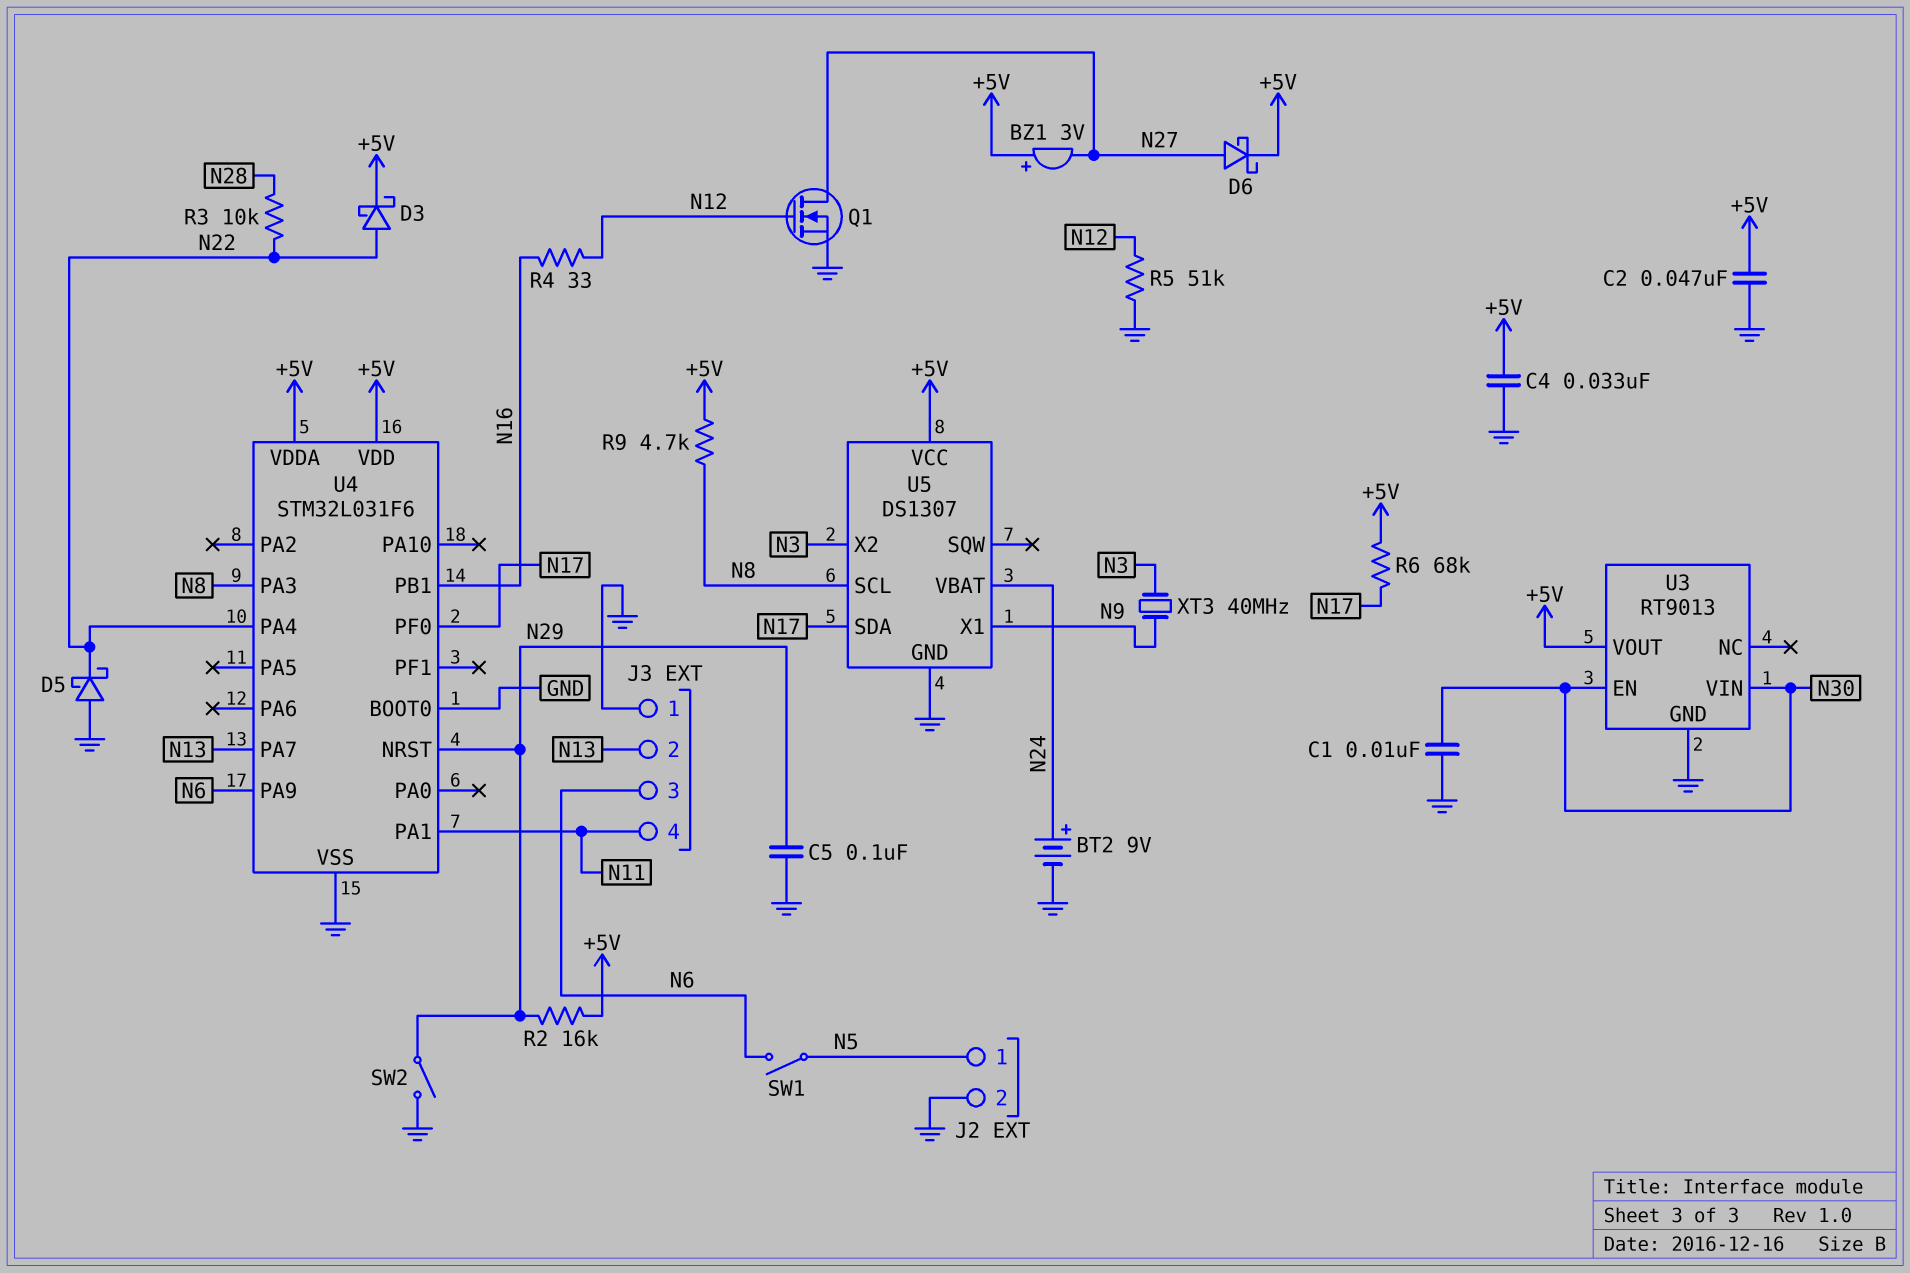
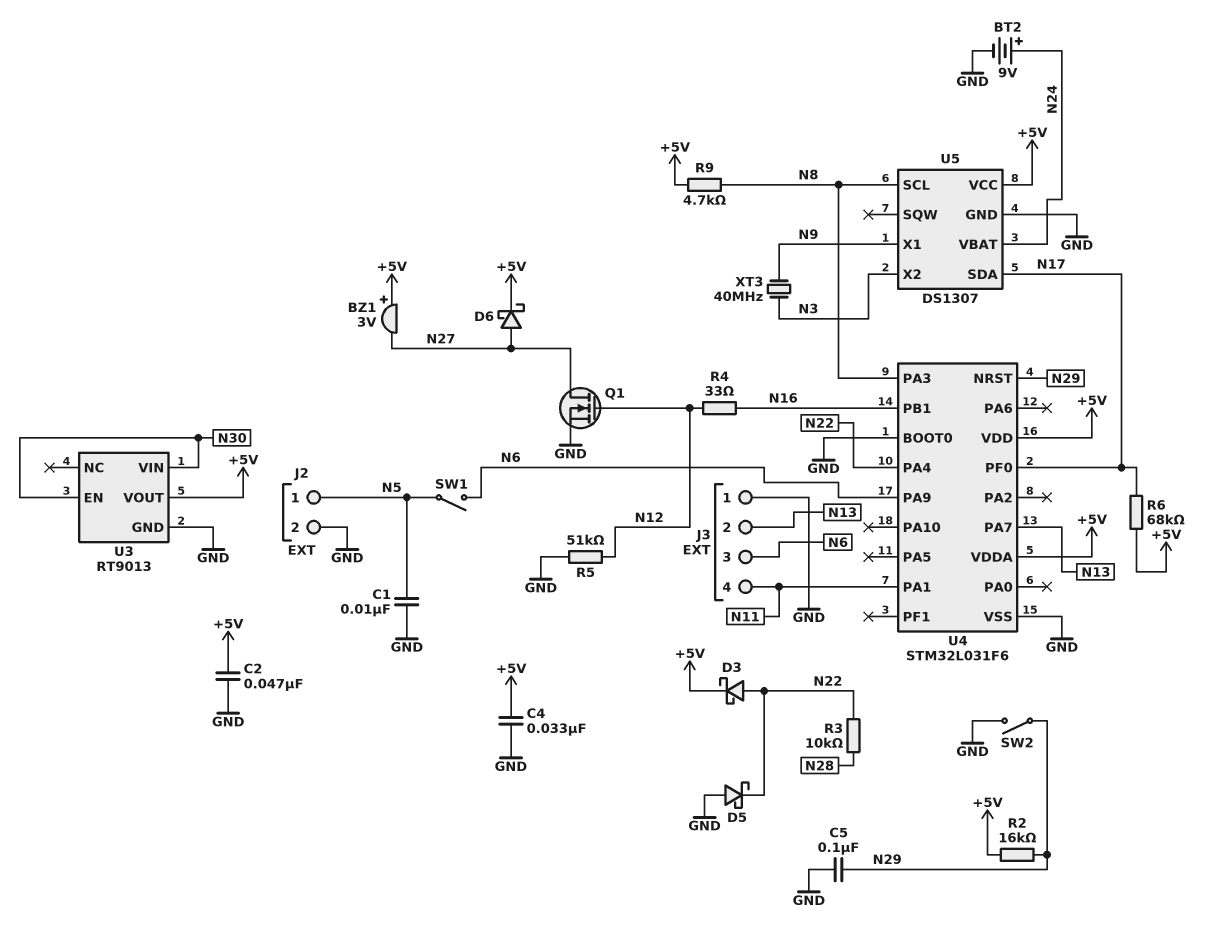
C1: 10nF (GND, N30) -> 10nF (GND, N5)

